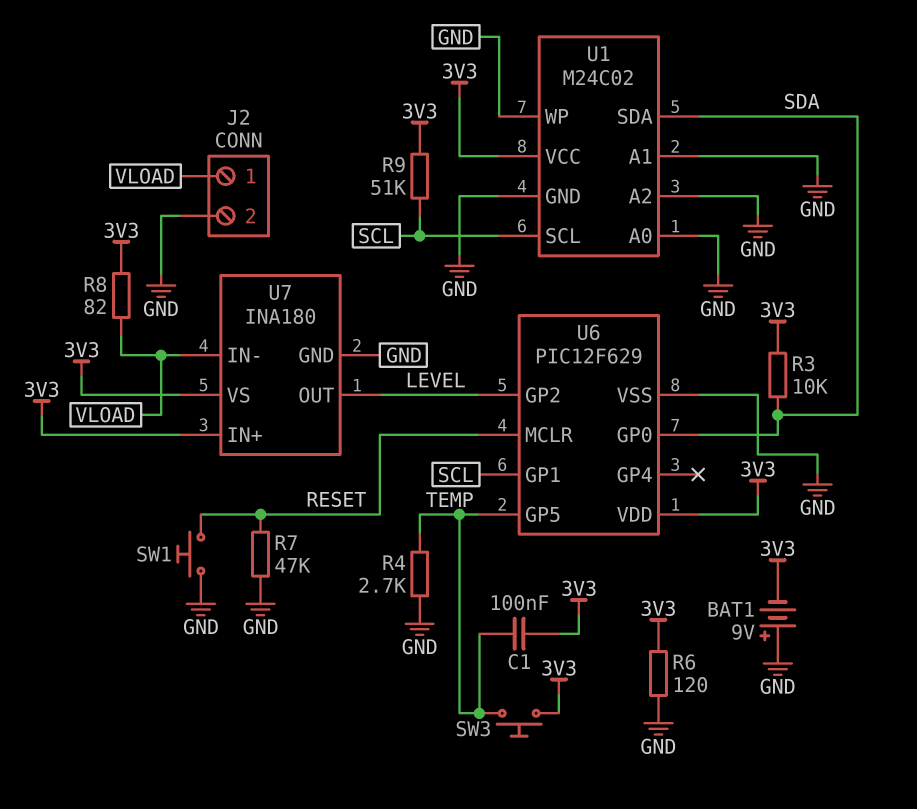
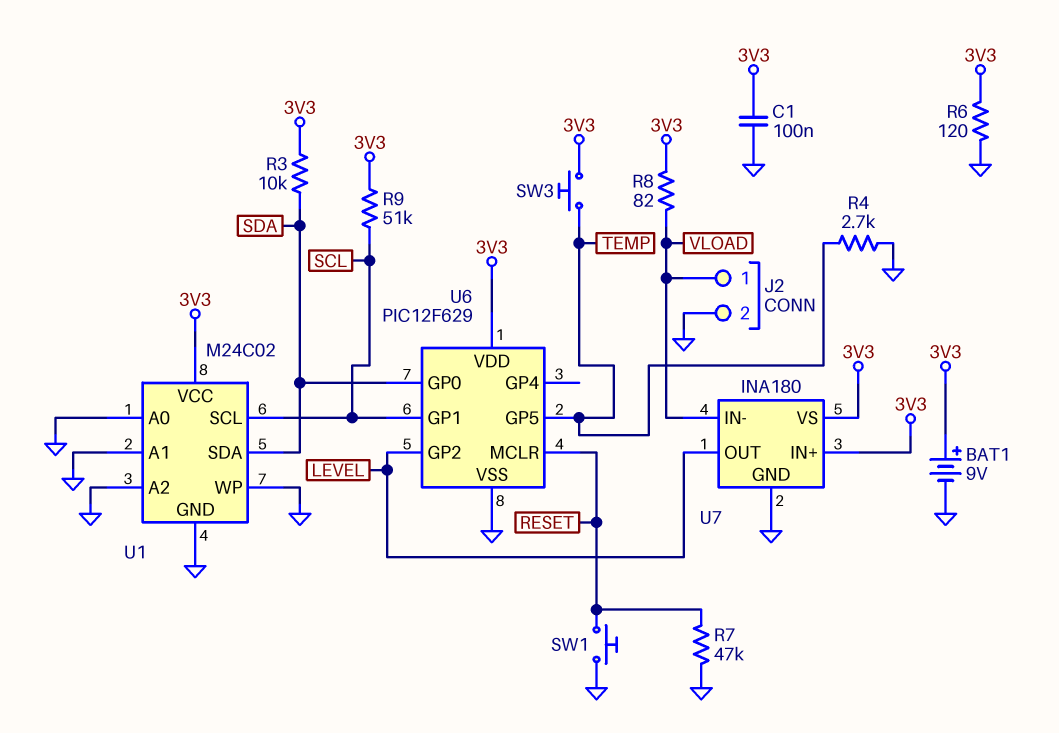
BAT1: 9V (plus GND, minus 3V3) -> 9V (plus 3V3, minus GND)
C1: 100nF (3V3, TEMP) -> 100nF (3V3, GND)

